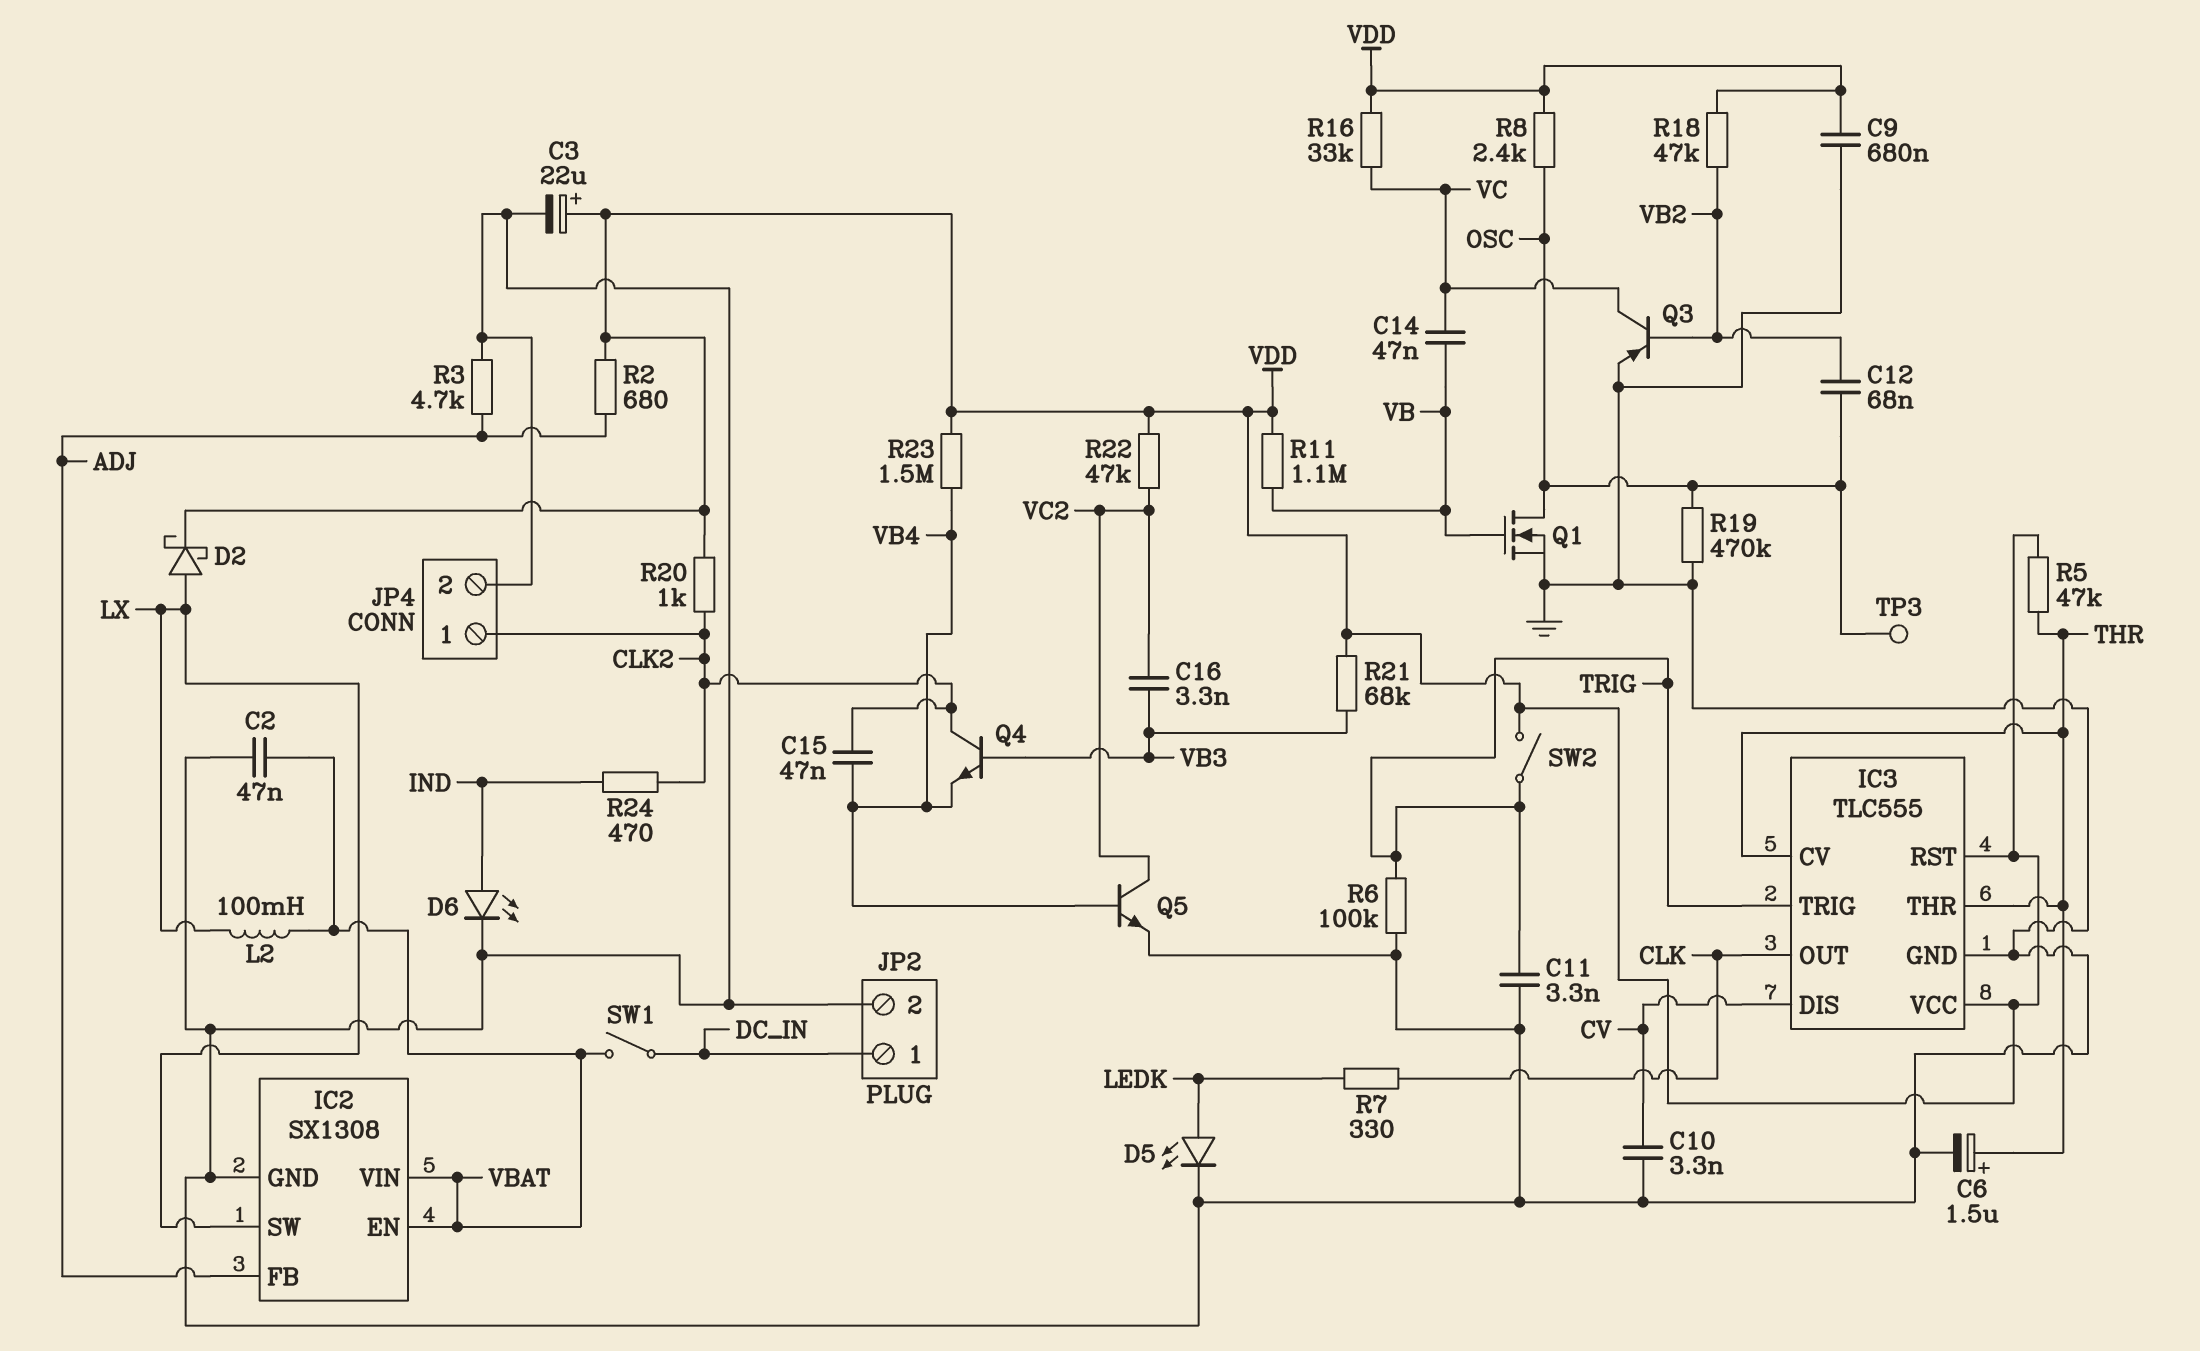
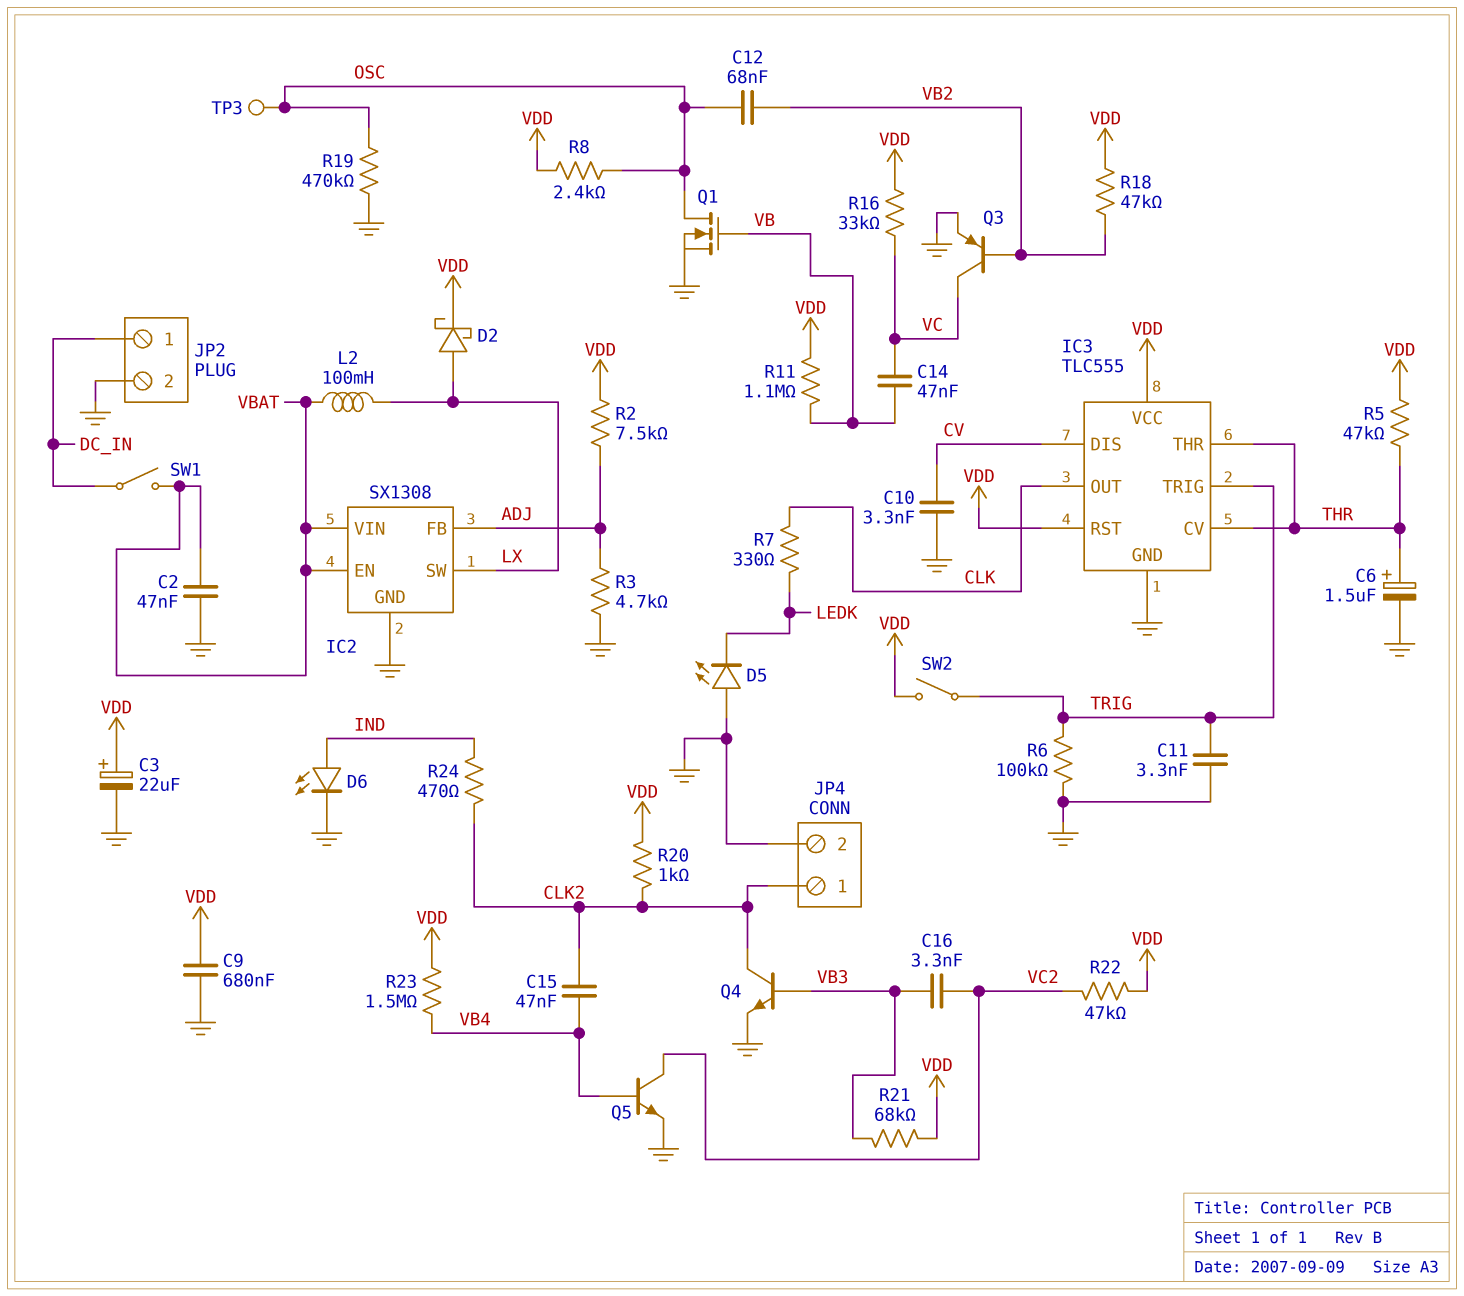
D5: LED (A LEDK, K GND) -> LED (A GND, K LEDK)
Q4: NPN (B VB3, C CLK2, E VB4) -> NPN (B VB3, C CLK2, E GND)
R2: 680 (ADJ, VDD) -> 7.5k (ADJ, VDD)

